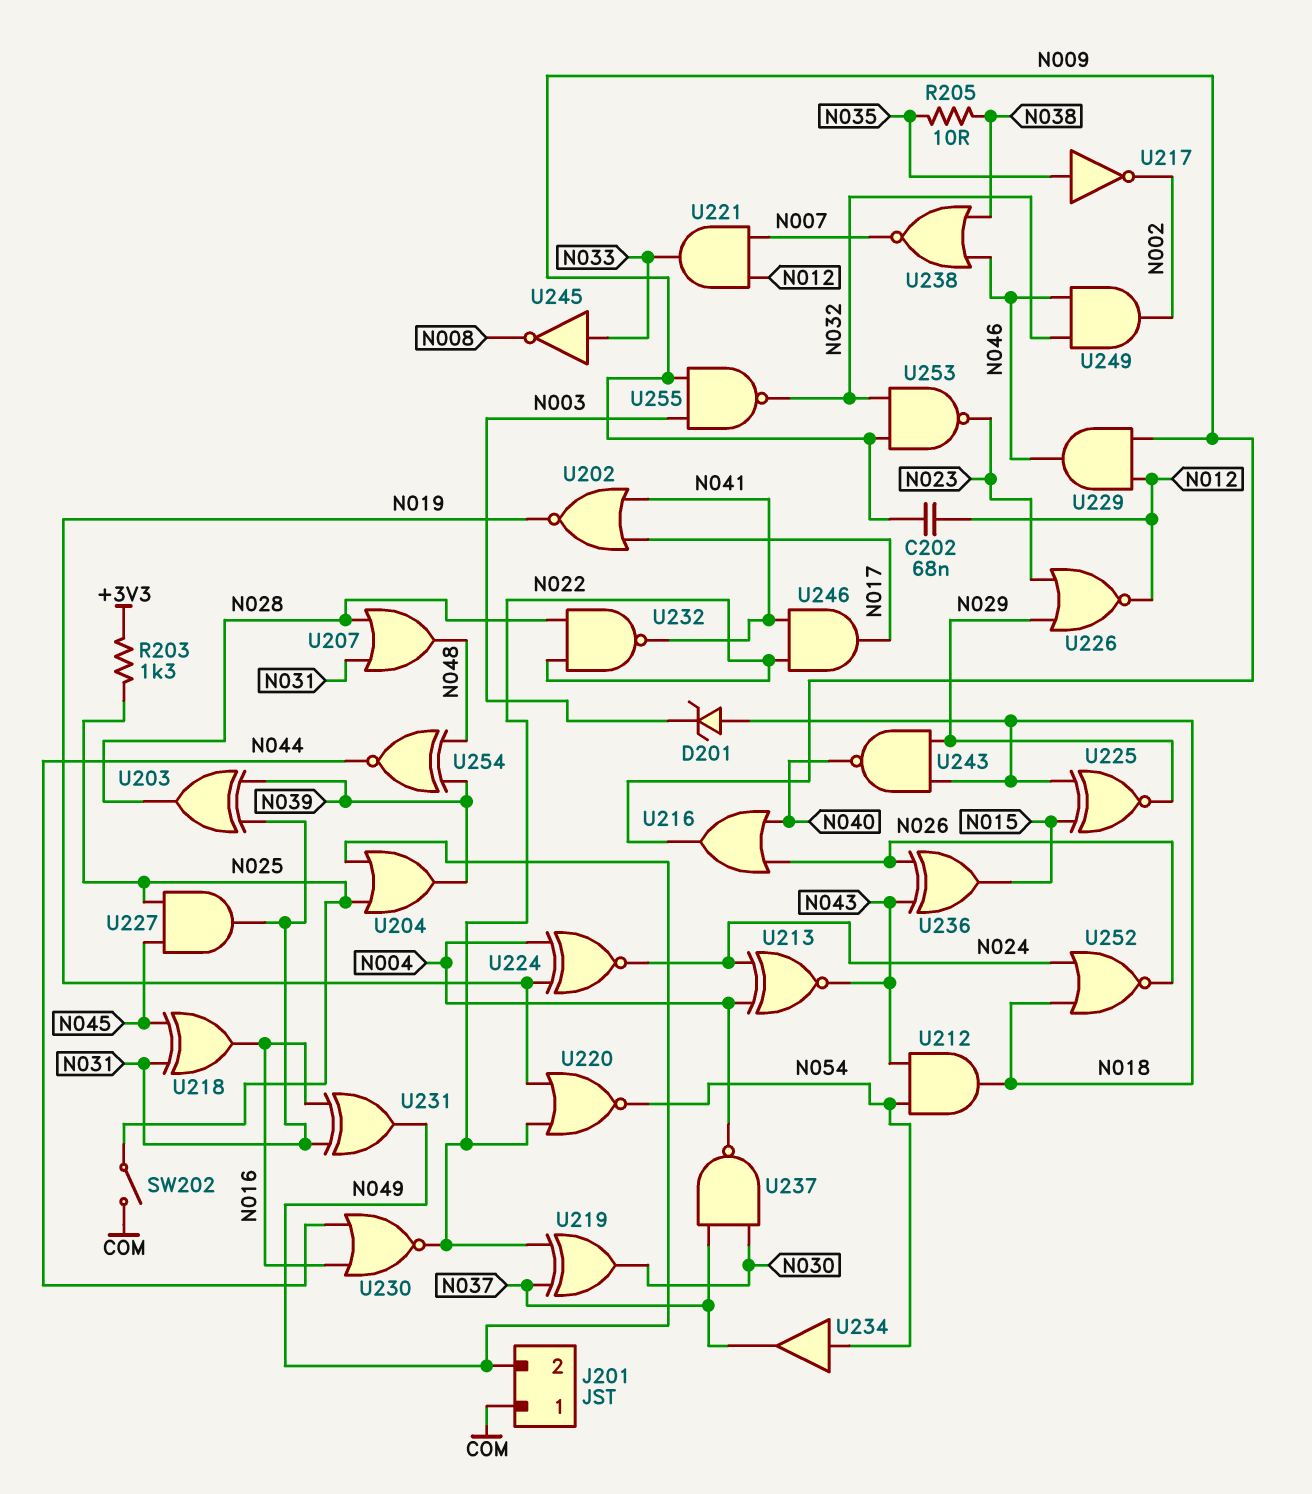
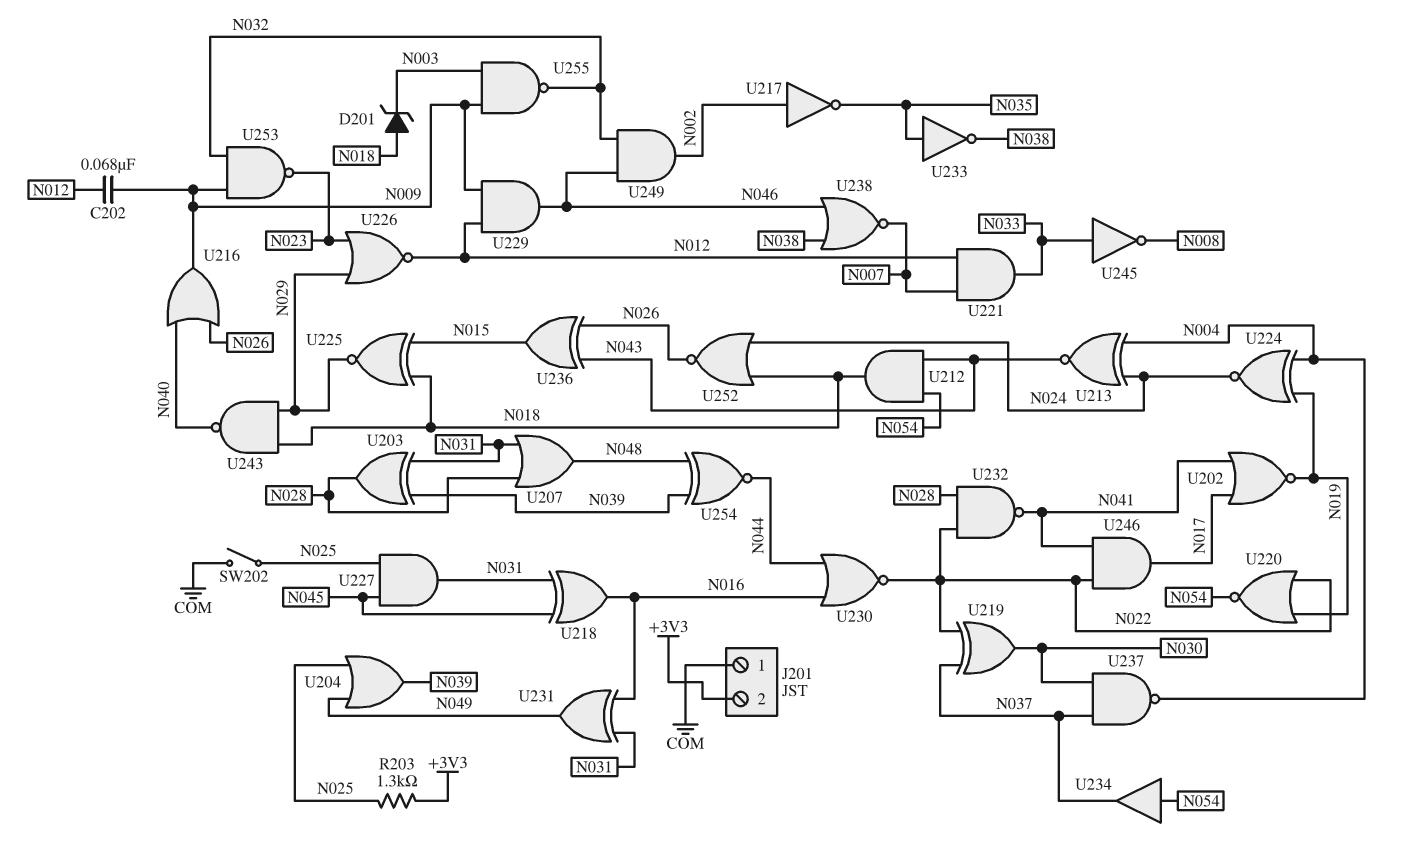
J201 pin 2: N049 -> +3V3
R205: 10 (N035, N038) -> none
U217: NOT (in N035, out N002) -> NOT (in N002, out N035)
U233: none -> NOT (in N035, out N038)

